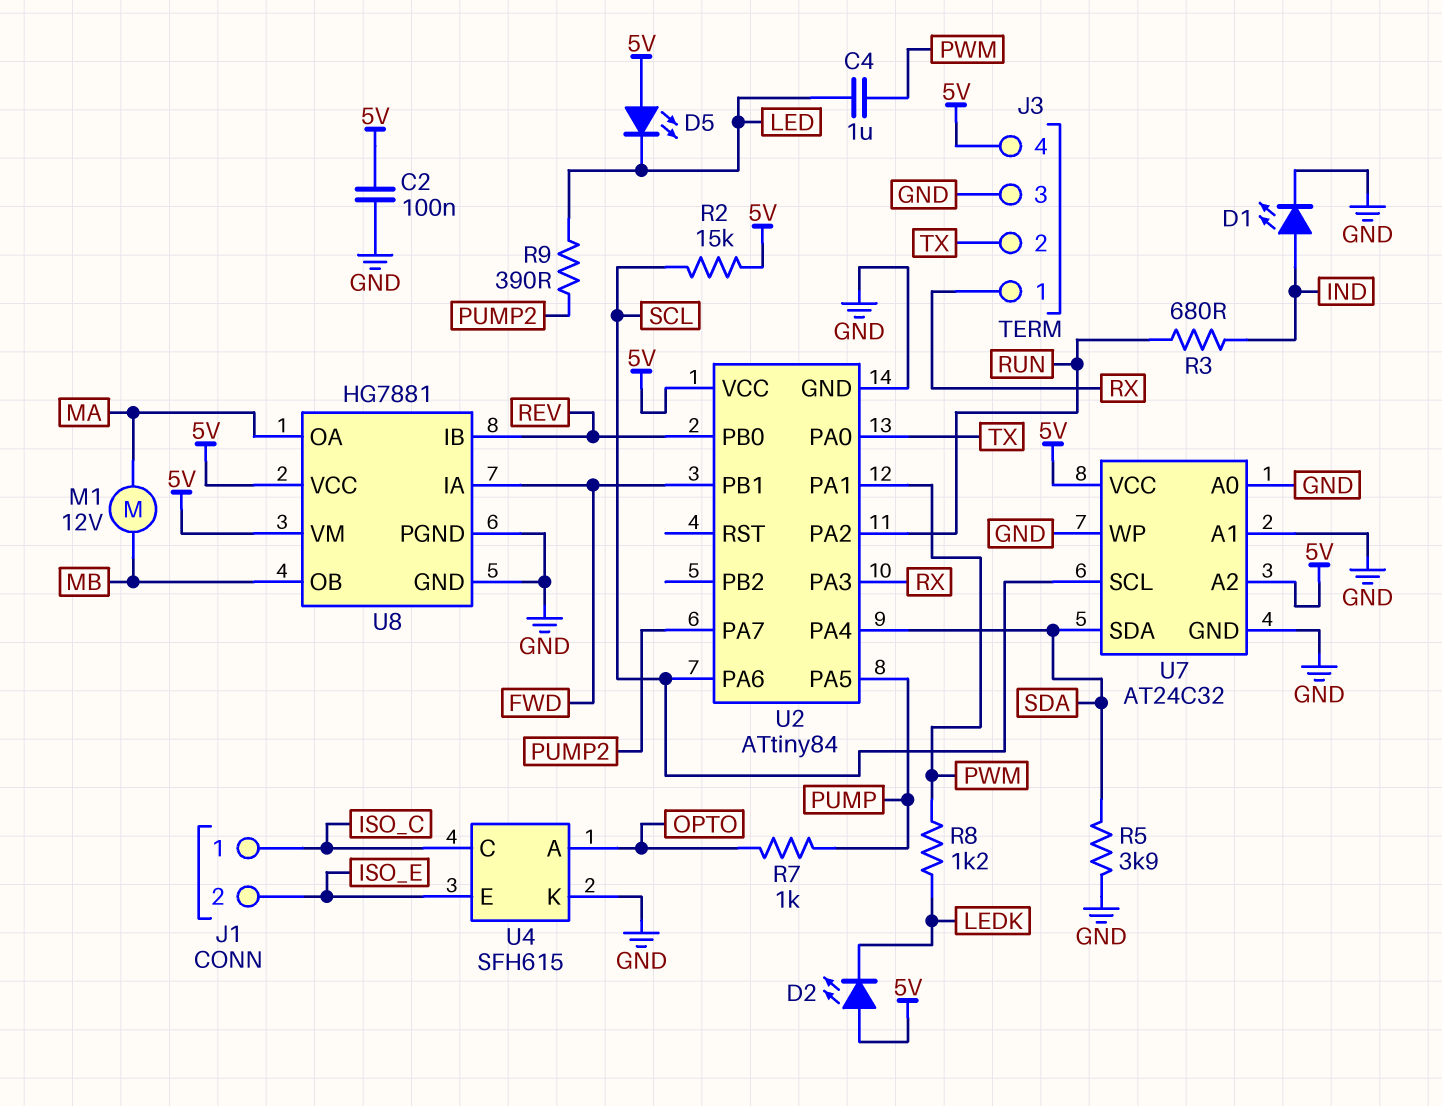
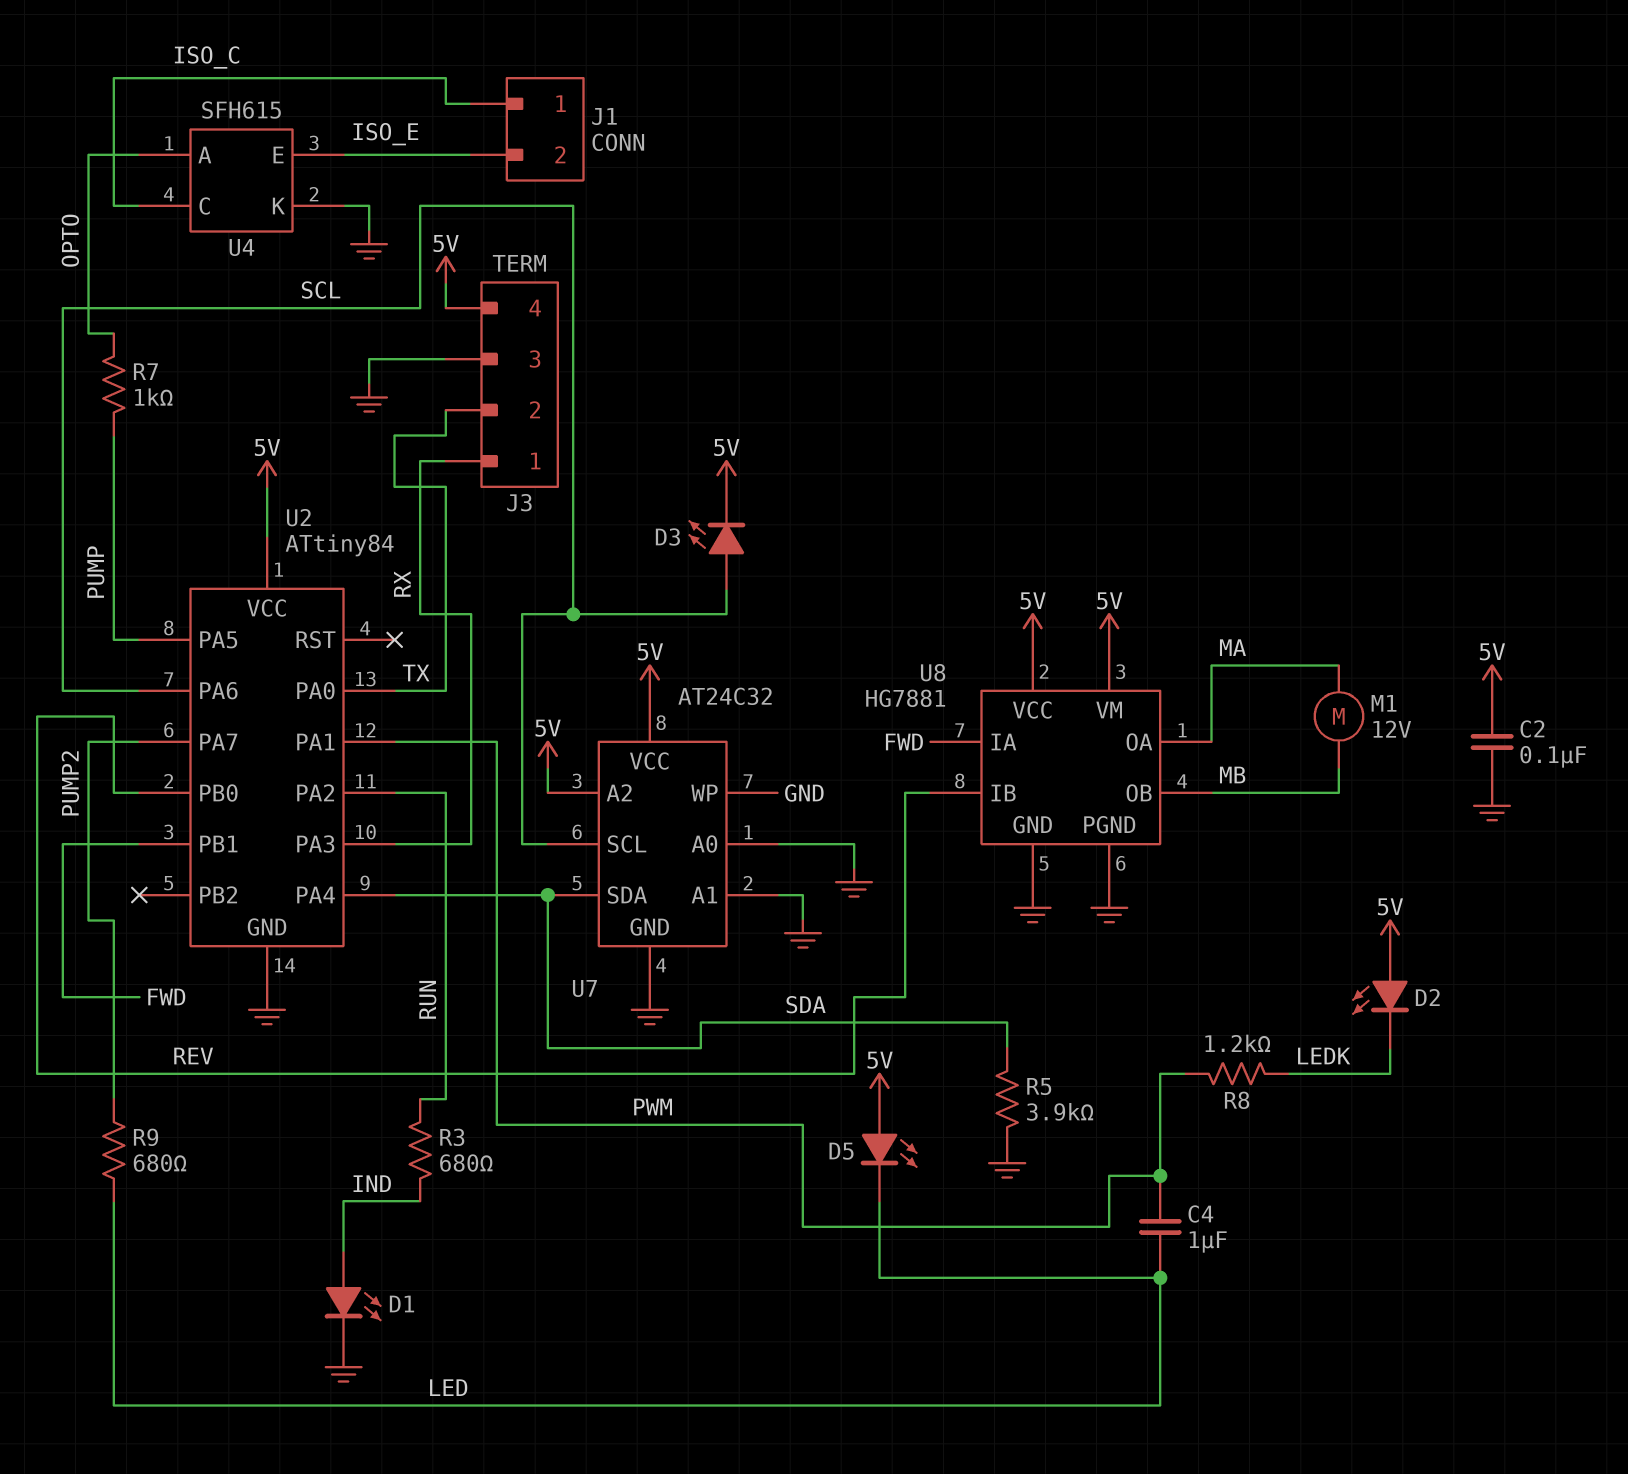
D3: none -> LED (A SCL, K 5V)
R2: 15k (5V, SCL) -> none
R9: 390 (LED, PUMP2) -> 680 (LED, PUMP2)

